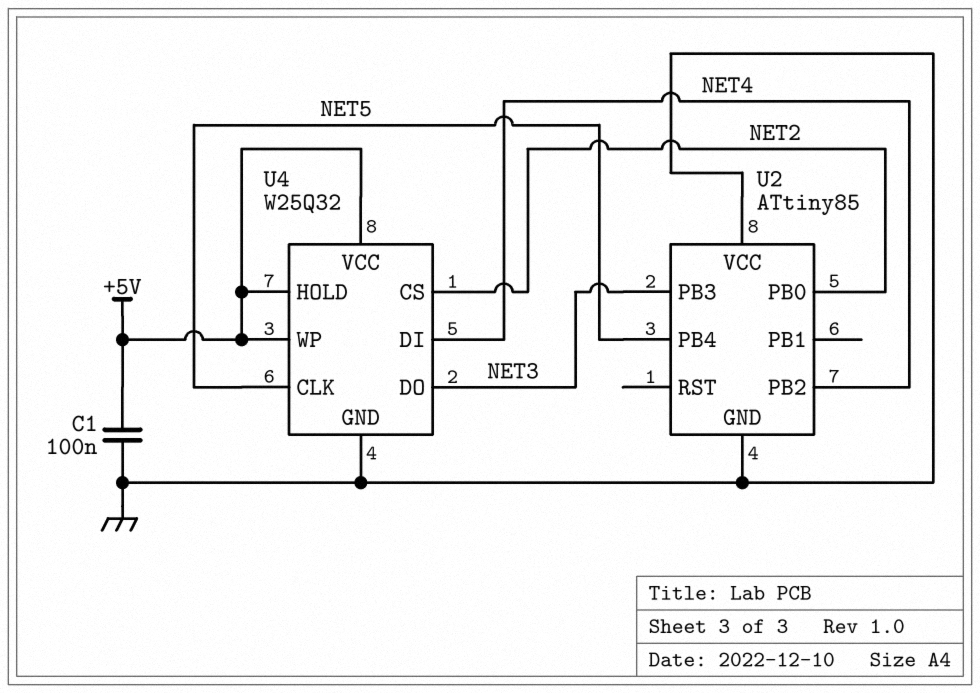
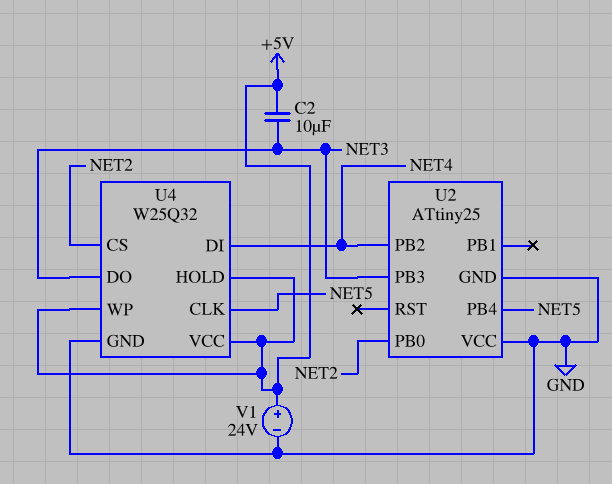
C1: 100nF (+5V, GND) -> none
C2: none -> 10uF (+5V, NET3)
U2: ATtiny85 -> ATtiny25
V1: none -> 24V (plus +5V, minus GND)

